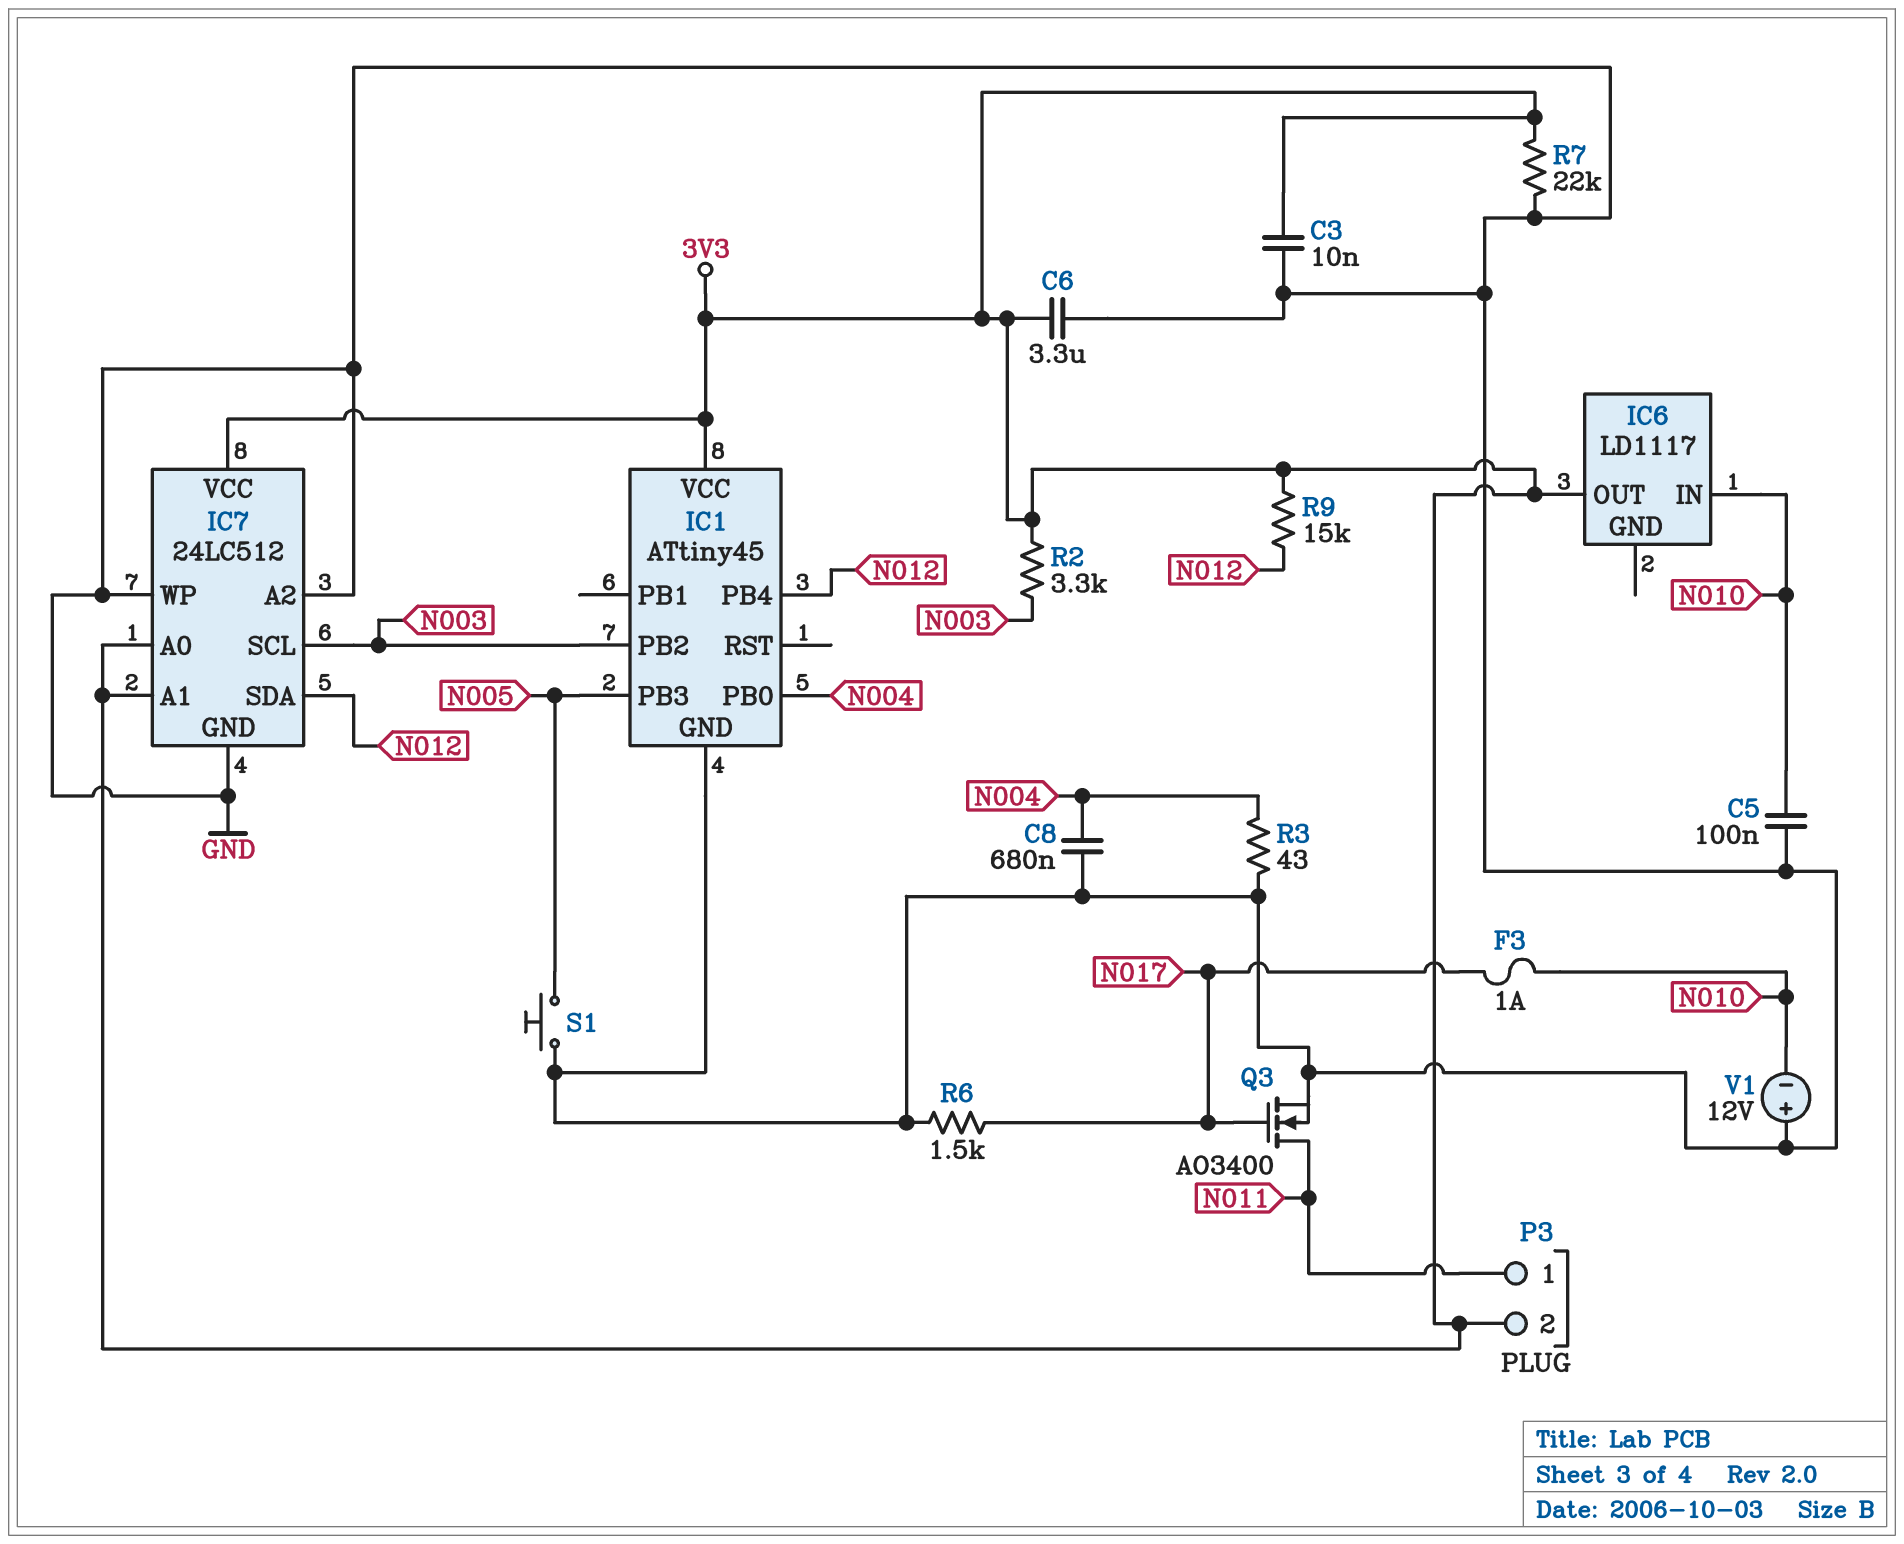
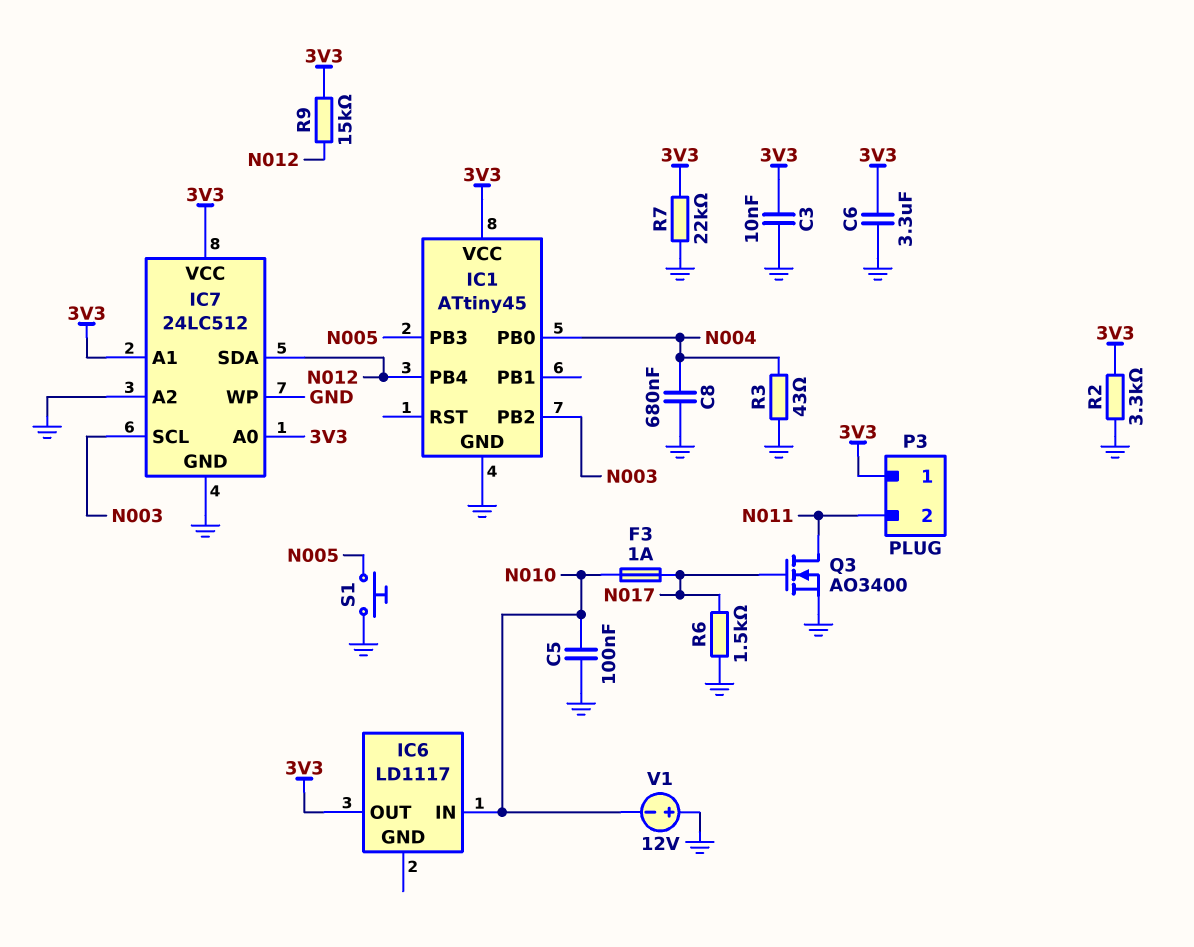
P3 pin 1: N011 -> 3V3
P3 pin 2: 3V3 -> N011
R2: 3.3k (3V3, N003) -> 3.3k (3V3, GND)

